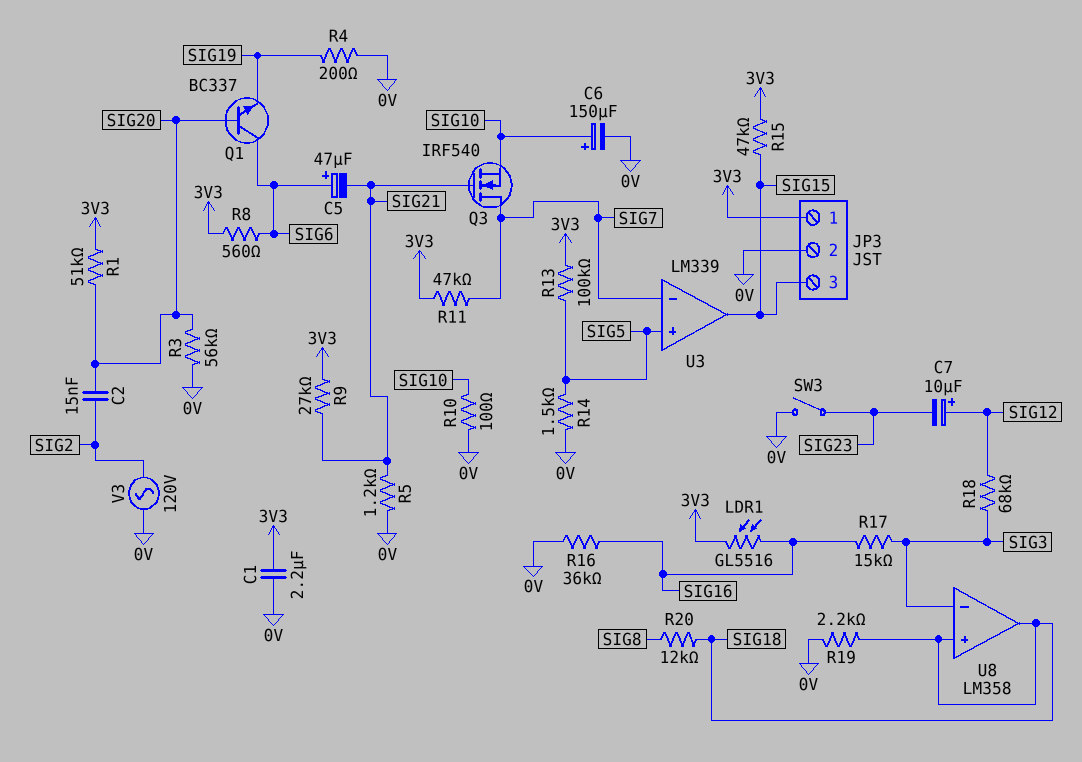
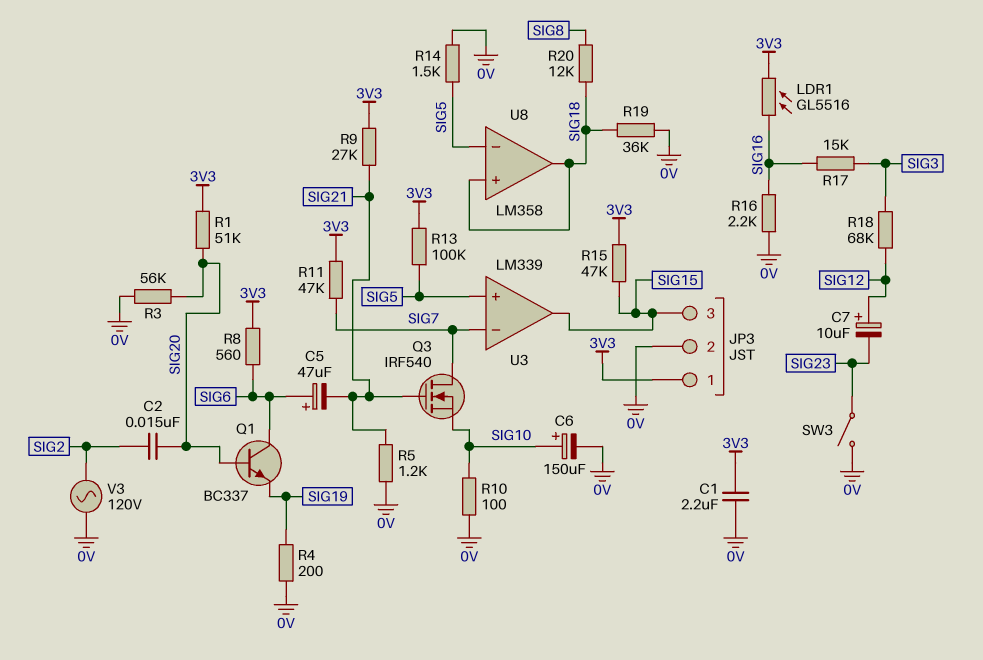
R16: 36k (0V, SIG16) -> 2.2k (0V, SIG16)
R19: 2.2k (0V, SIG18) -> 36k (0V, SIG18)
U8 pin in-: SIG3 -> SIG5

